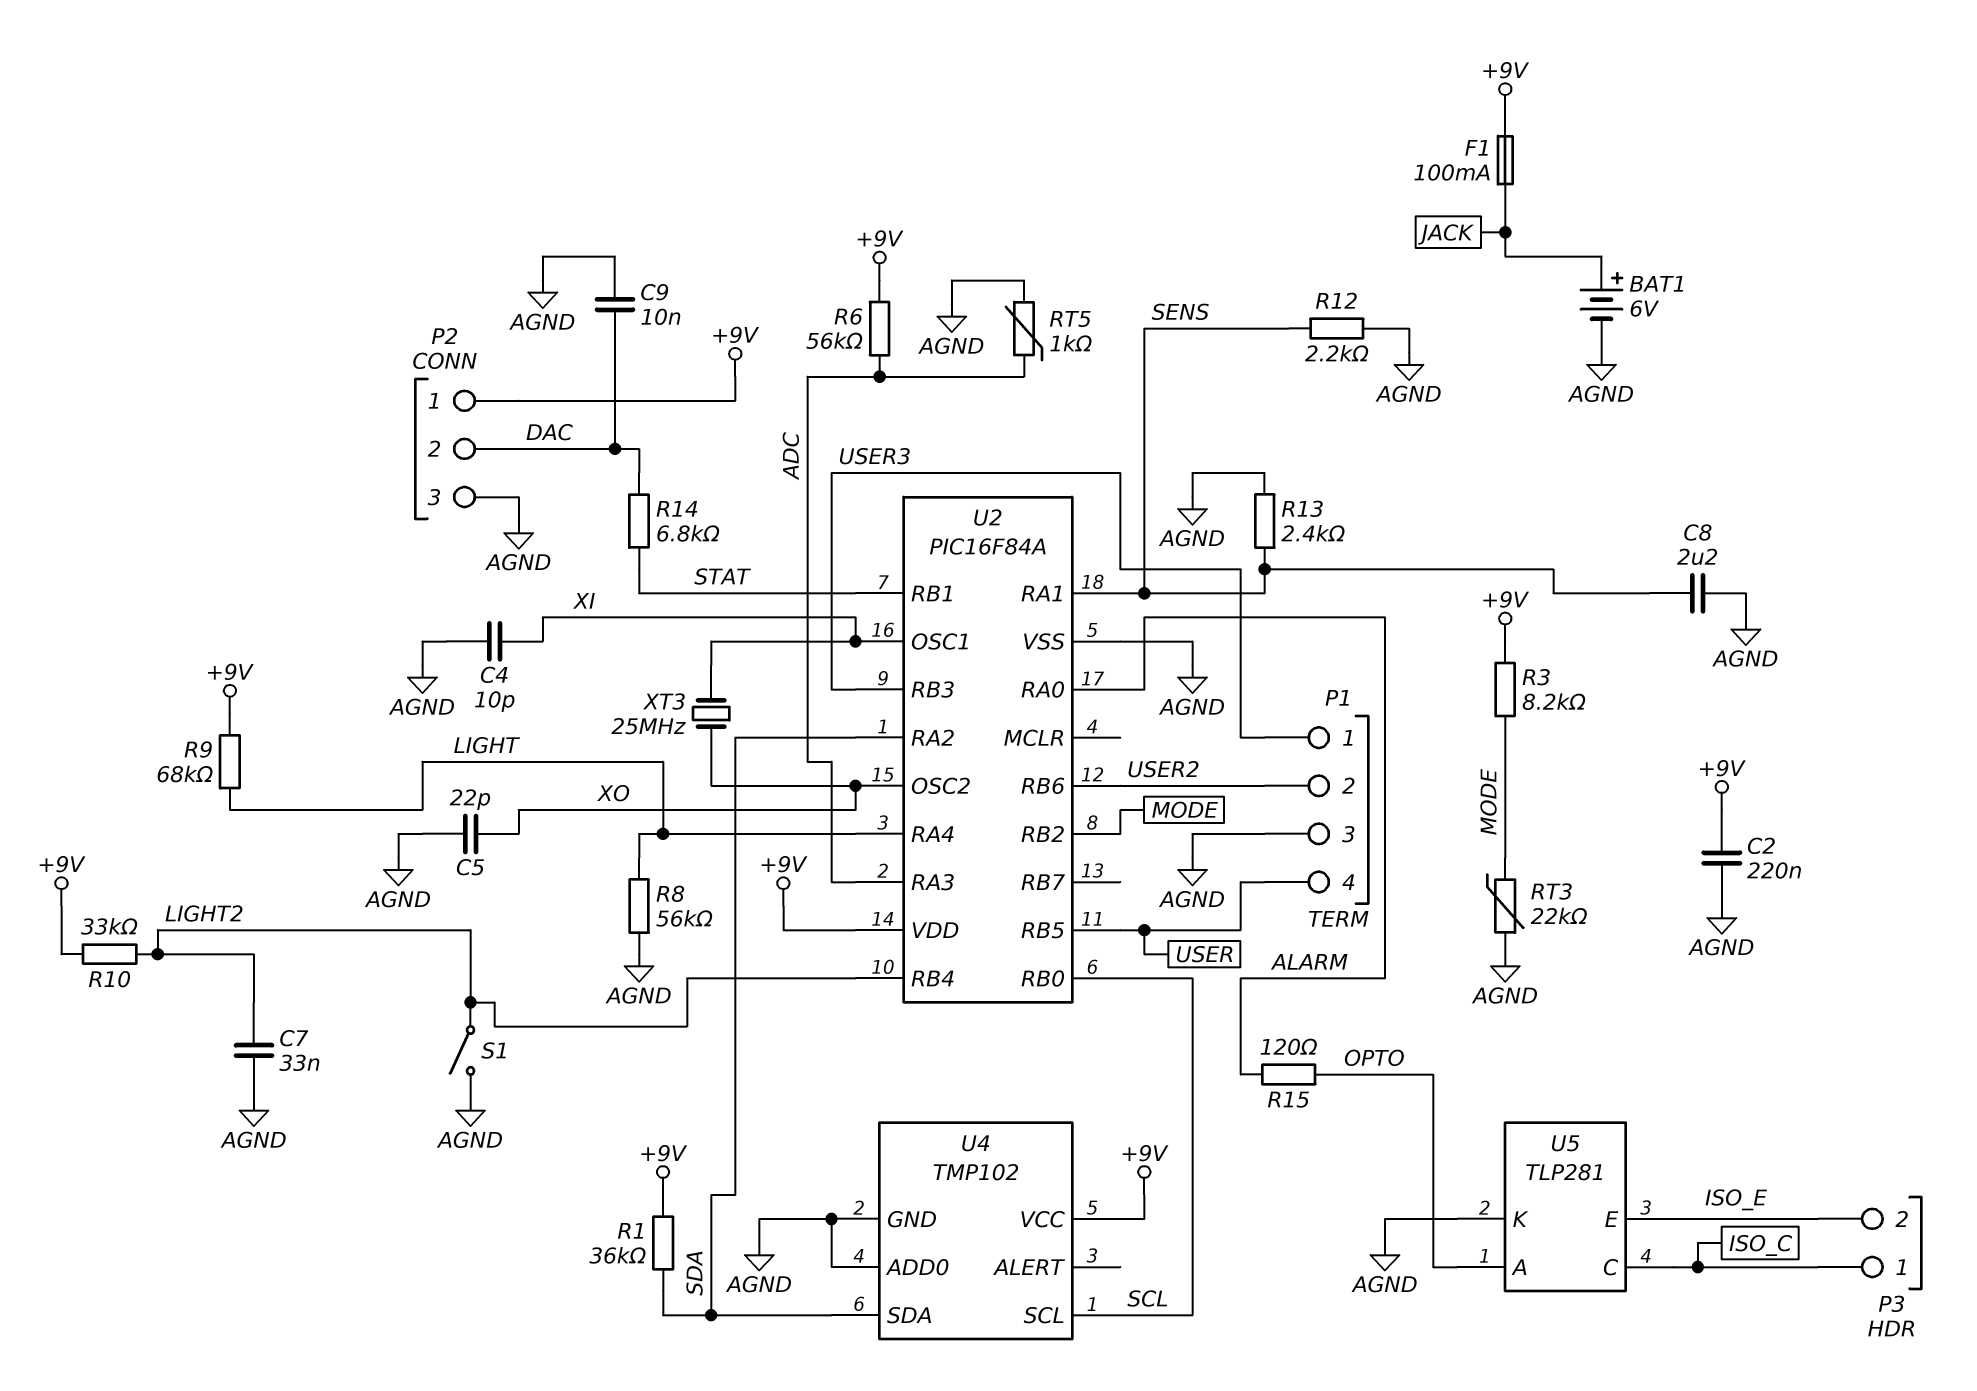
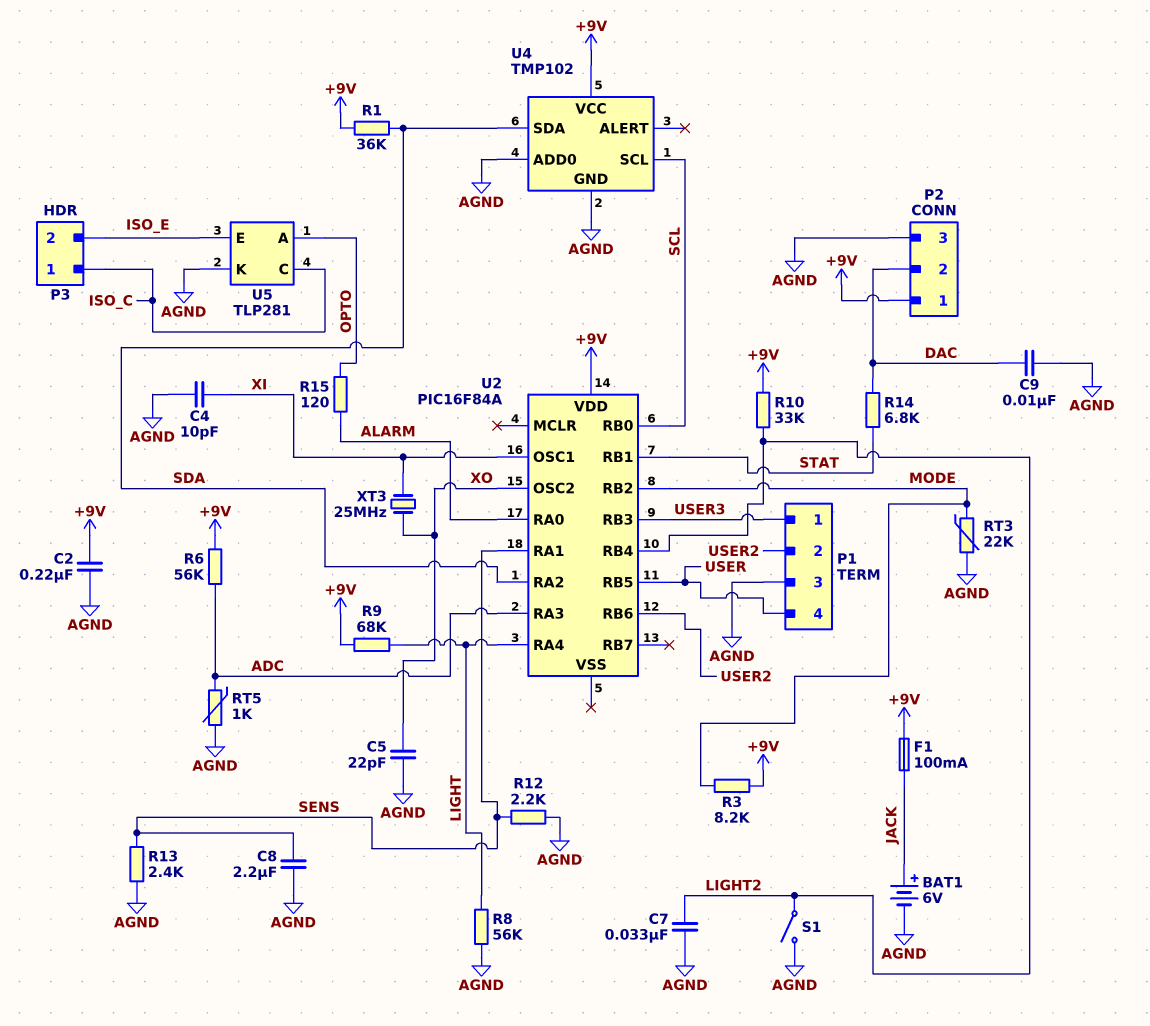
U2 pin VSS: AGND -> none

